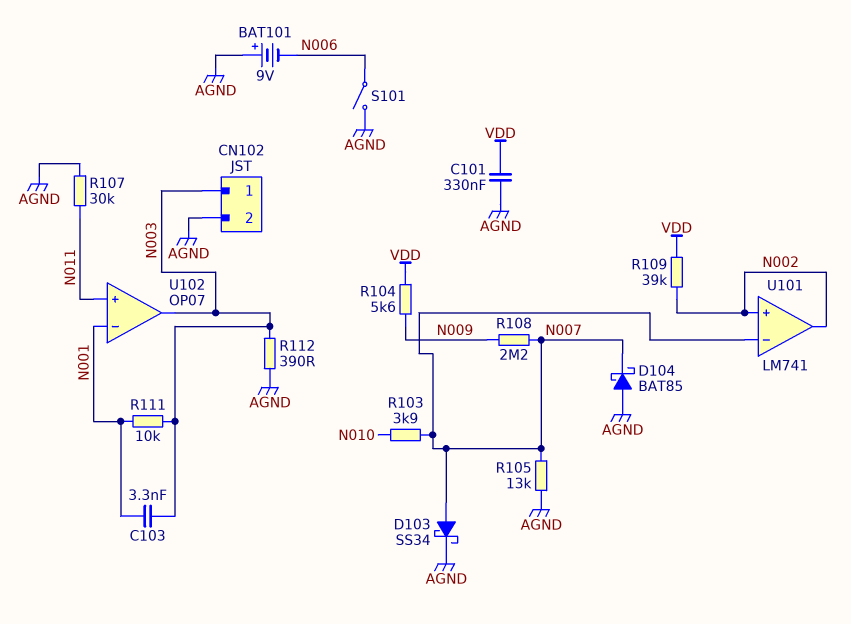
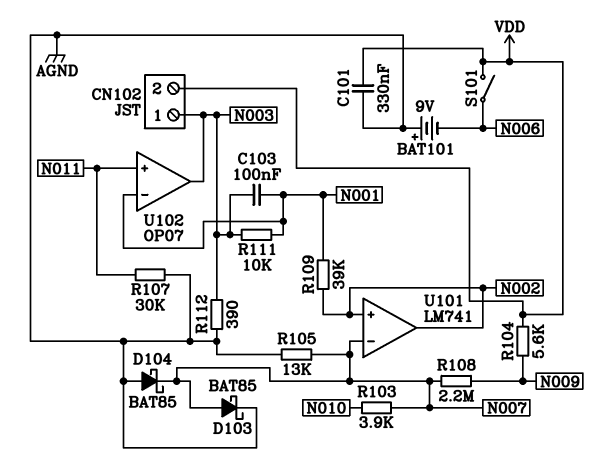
C103: 3.3nF (N001, N003) -> 100nF (N001, N003)
CN102 pin 2: AGND -> VDD
D103: schottky SS34 (A N007, K AGND) -> schottky BAT85 (A N007, K AGND)
R109: 39k (N002, VDD) -> 39k (N001, N002)
S101: switch (AGND, N006) -> switch (N006, VDD)

